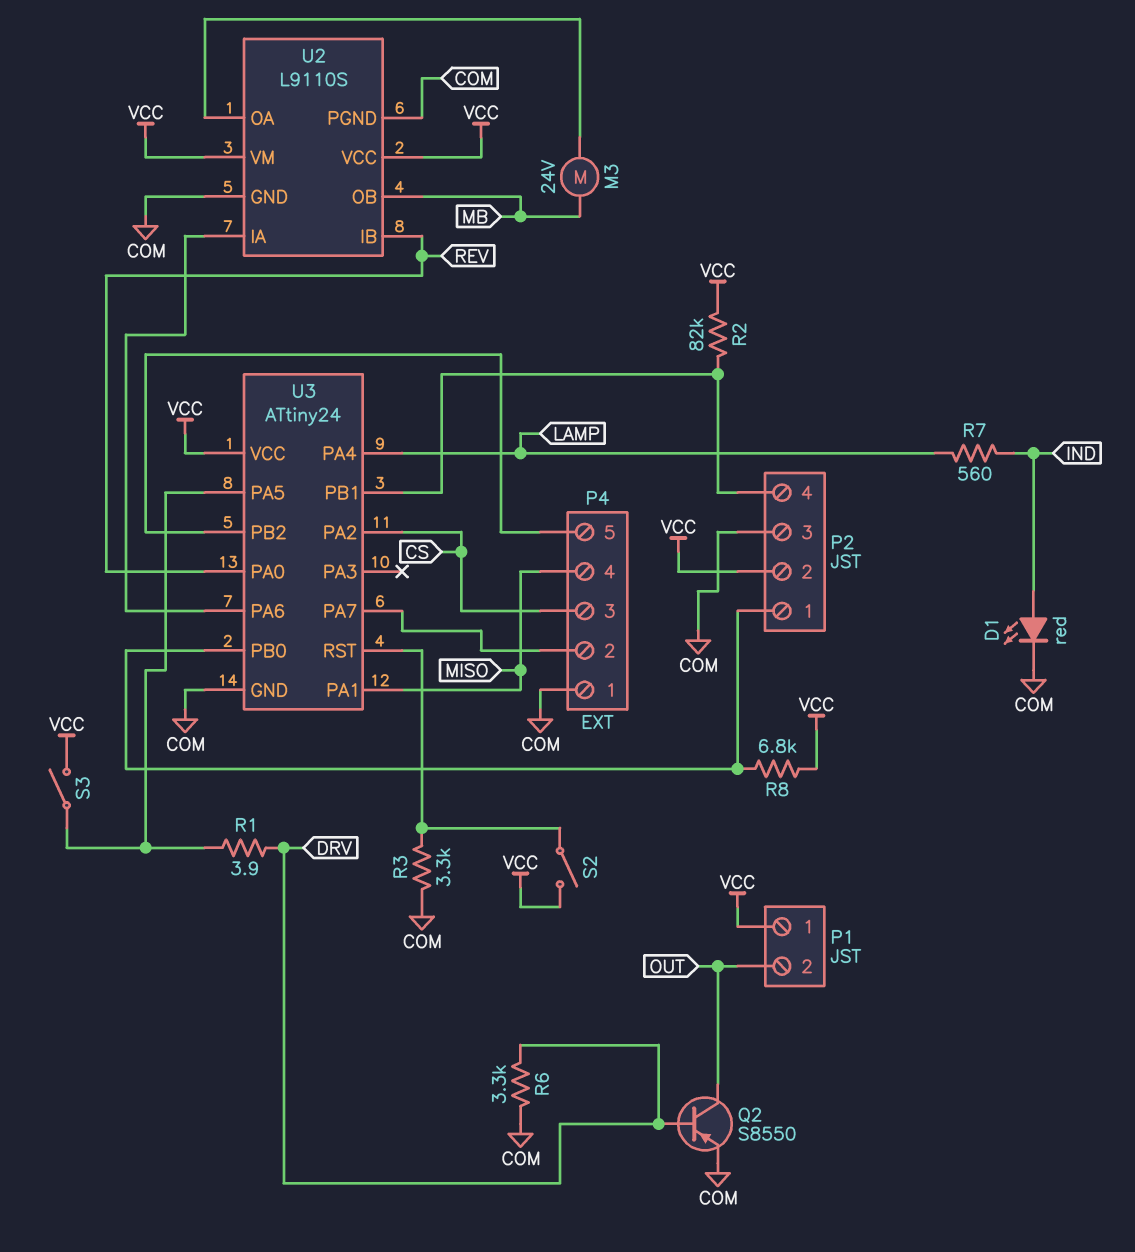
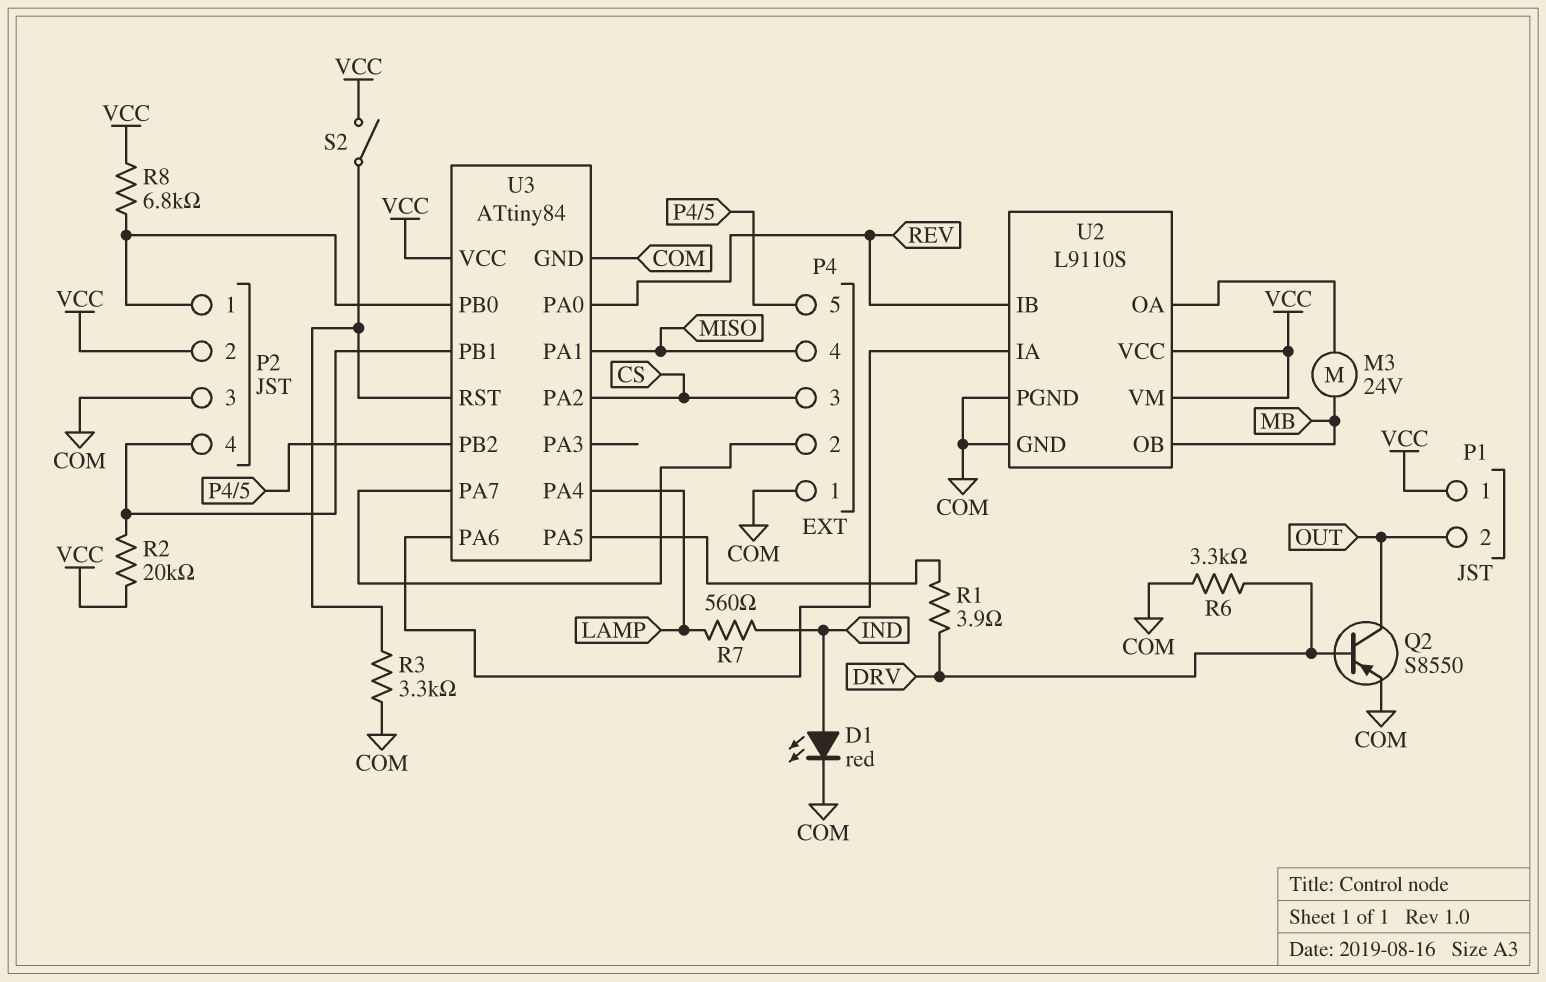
R2: 82k (P2/4, VCC) -> 20k (P2/4, VCC)
S3: switch (U3/PA5, VCC) -> none
U3: ATtiny24 -> ATtiny84

